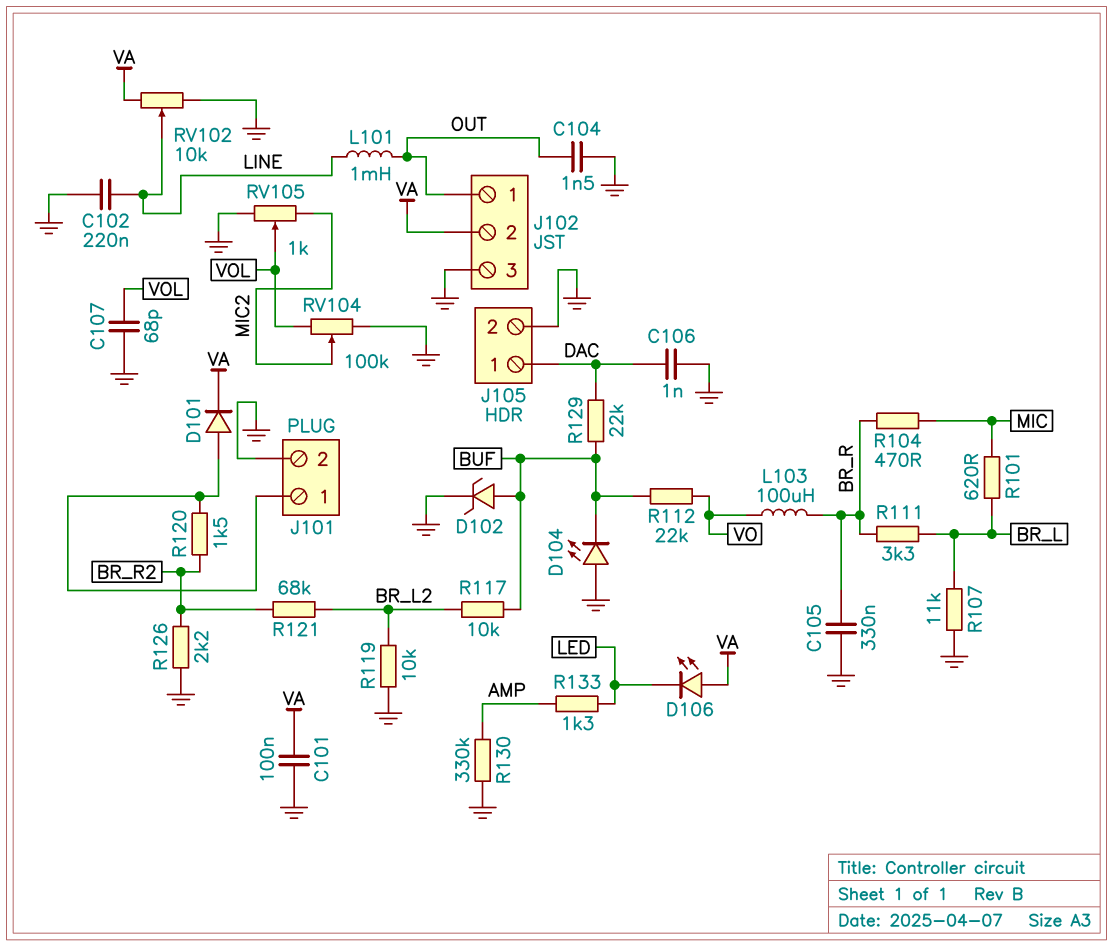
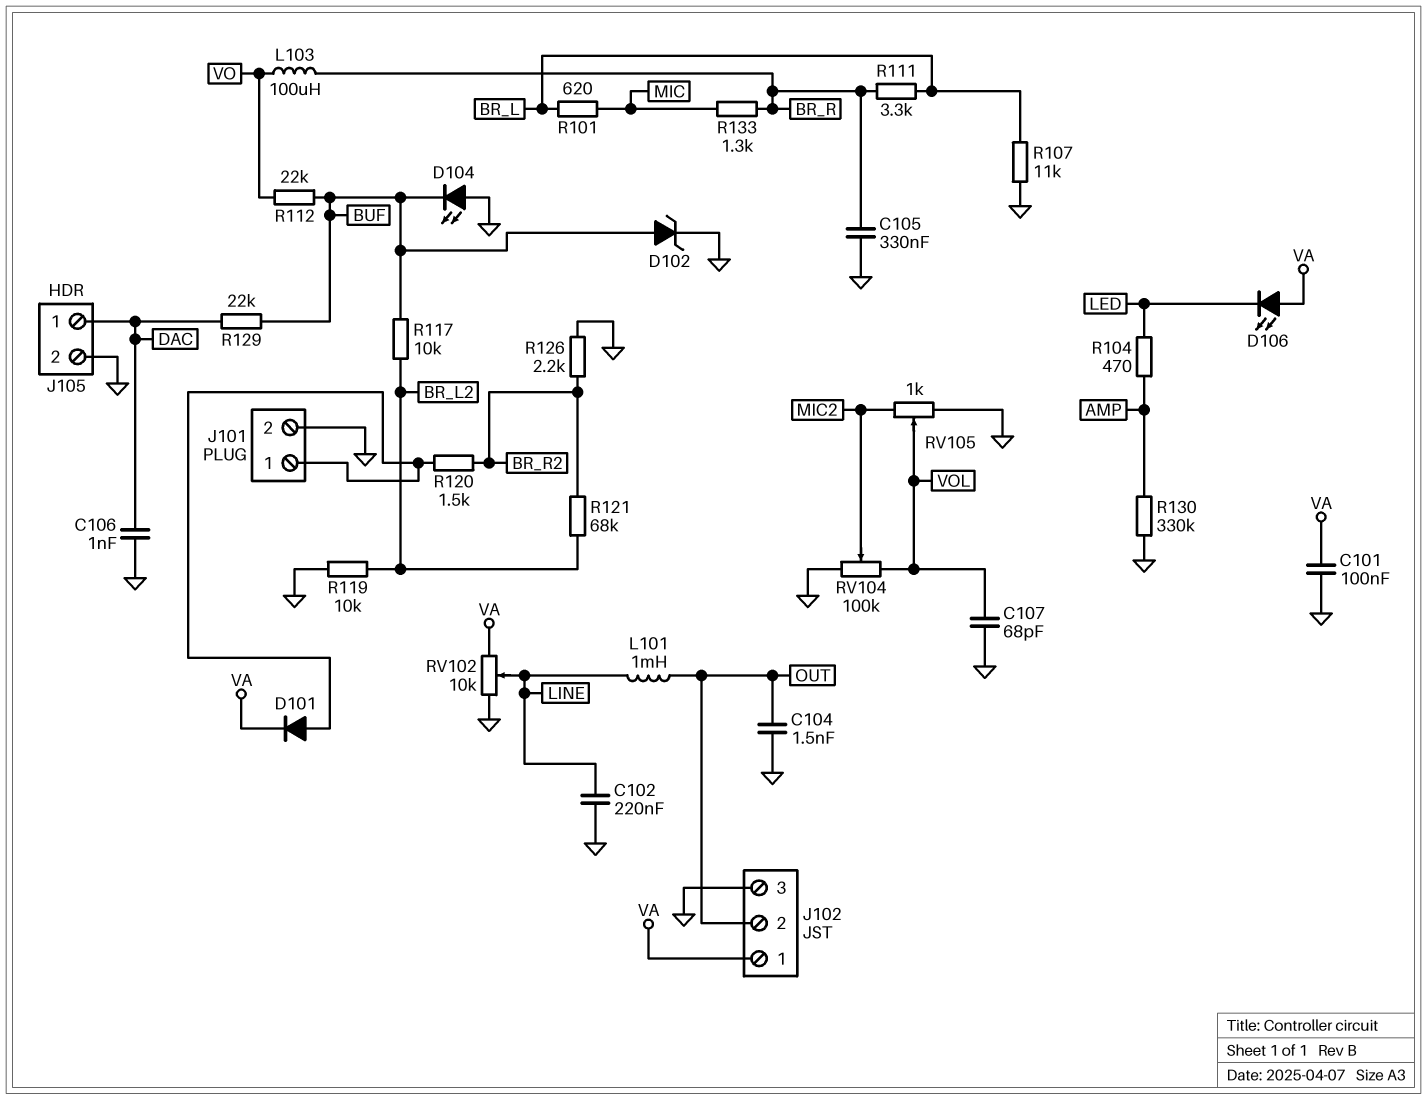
J102 pin 1: OUT -> VA
J102 pin 2: VA -> OUT
R104: 470 (BR_R, MIC) -> 470 (AMP, LED)
R133: 1.3k (AMP, LED) -> 1.3k (BR_R, MIC)

